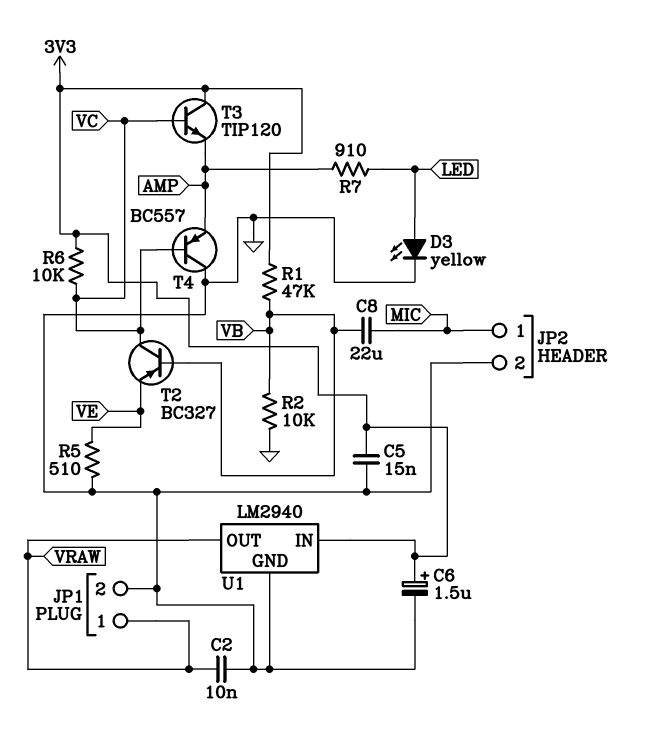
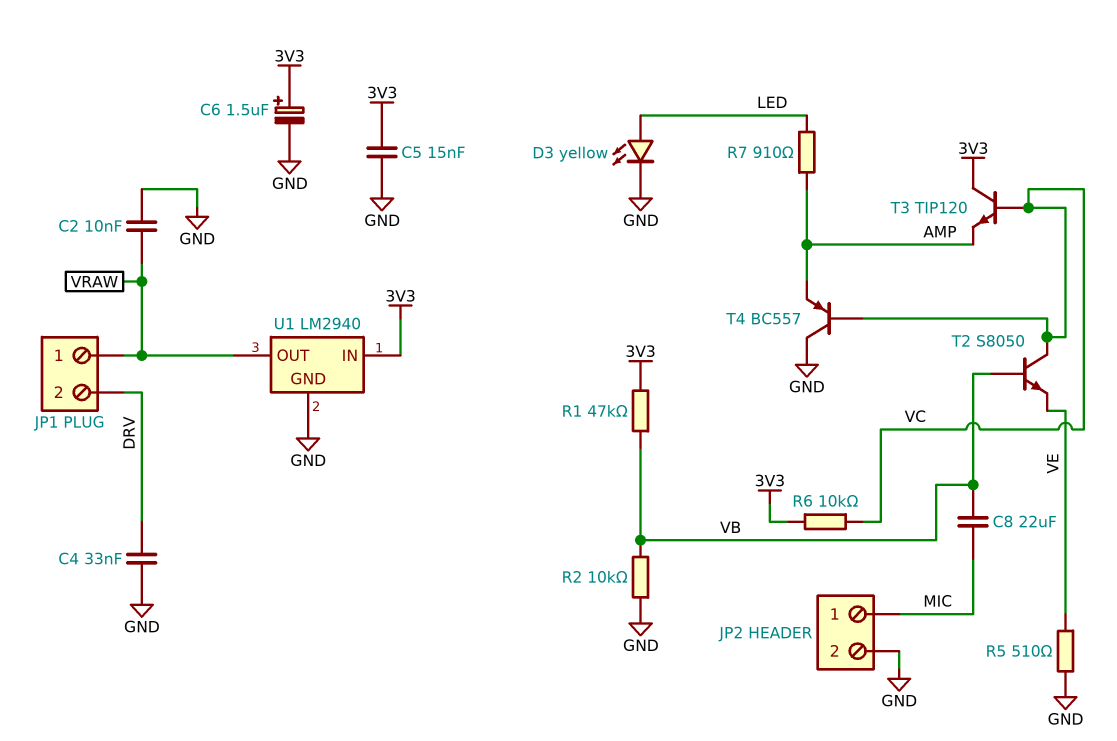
C4: none -> 33nF (DRV, GND)
JP1 pin 2: GND -> DRV
T2: PNP BC327 (B VB, C VC, E VE) -> NPN S8050 (B VB, C VC, E VE)

